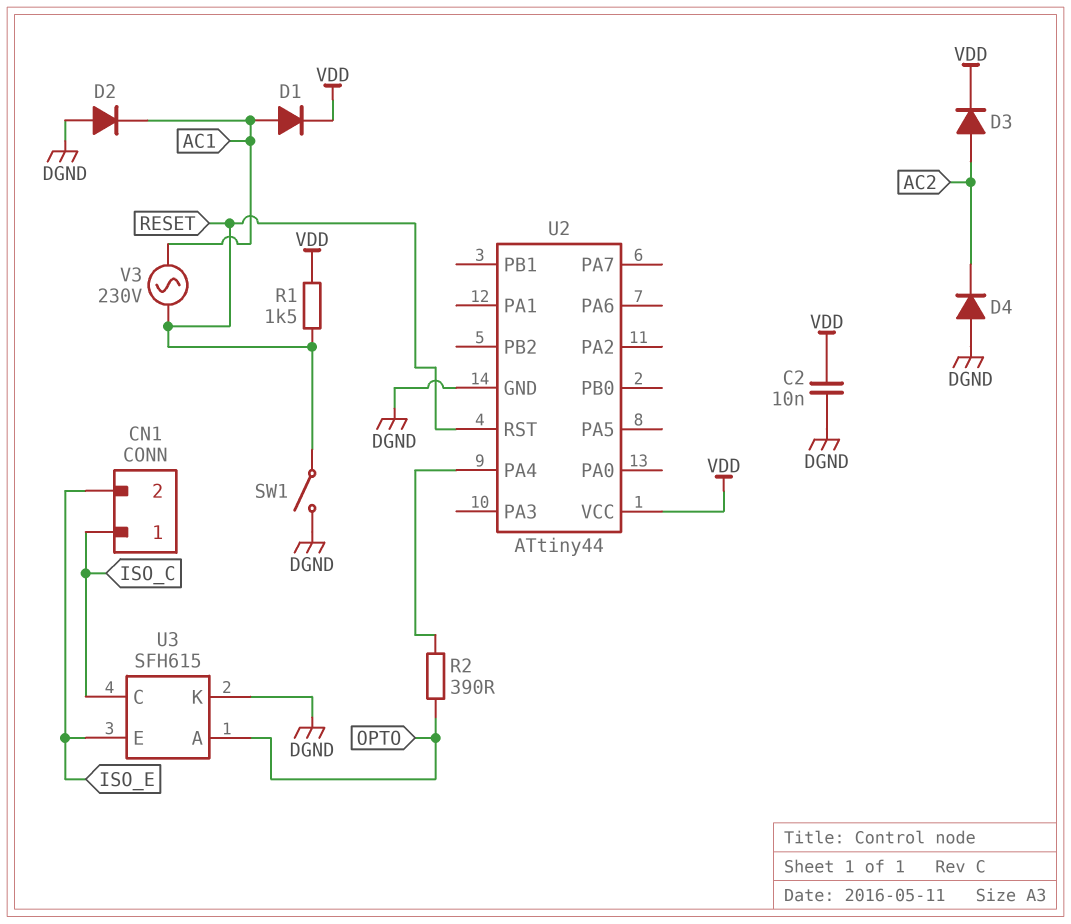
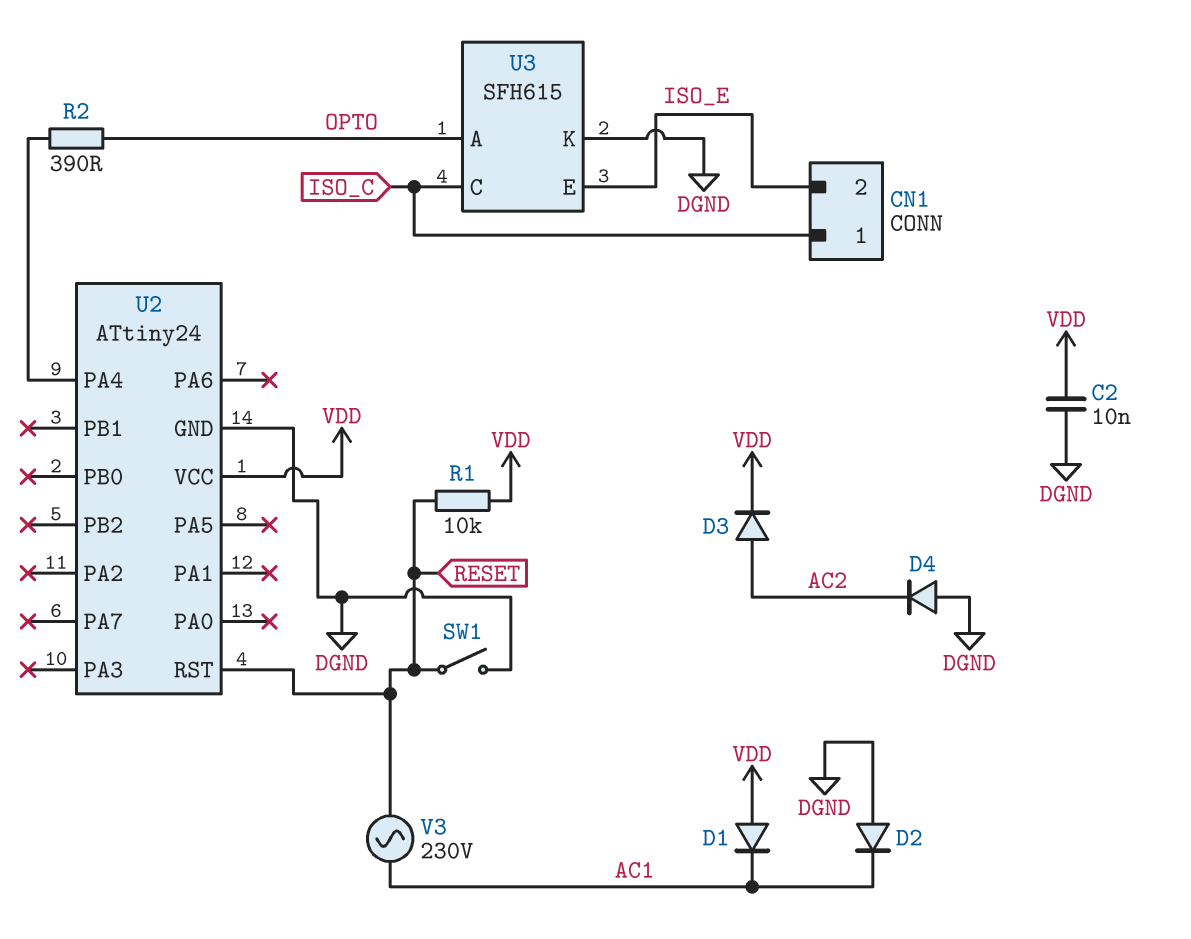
D1: diode (A AC1, K VDD) -> diode (A VDD, K AC1)
R1: 1.5k (RESET, VDD) -> 10k (RESET, VDD)
U2: ATtiny44 -> ATtiny24

